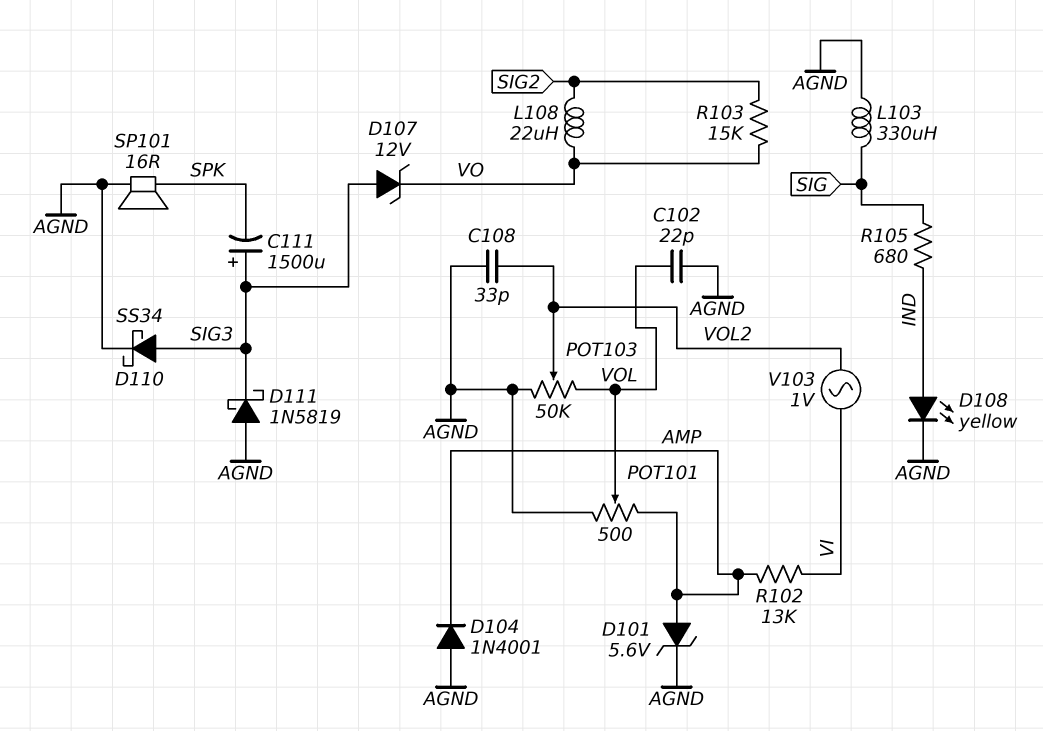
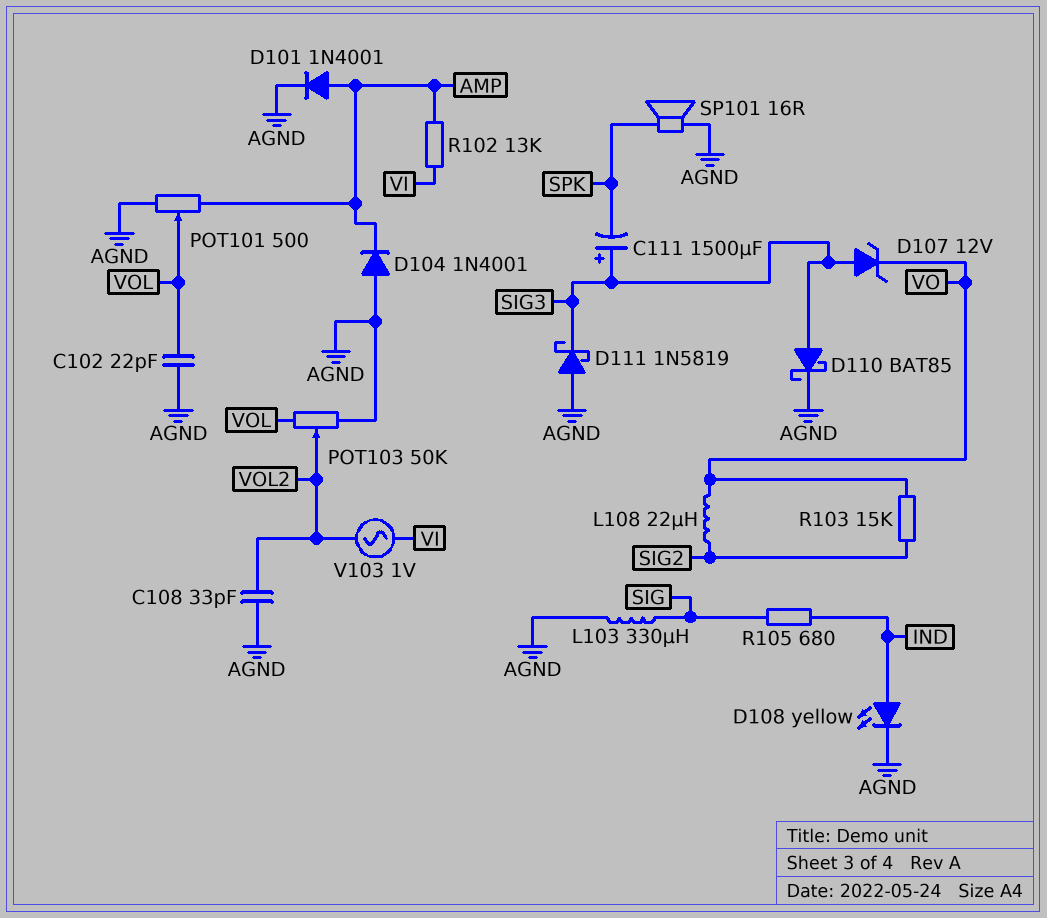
D101: zener 5.6V (A AMP, K AGND) -> diode 1N4001 (A AMP, K AGND)
D110: schottky SS34 (A SIG3, K AGND) -> schottky BAT85 (A SIG3, K AGND)

